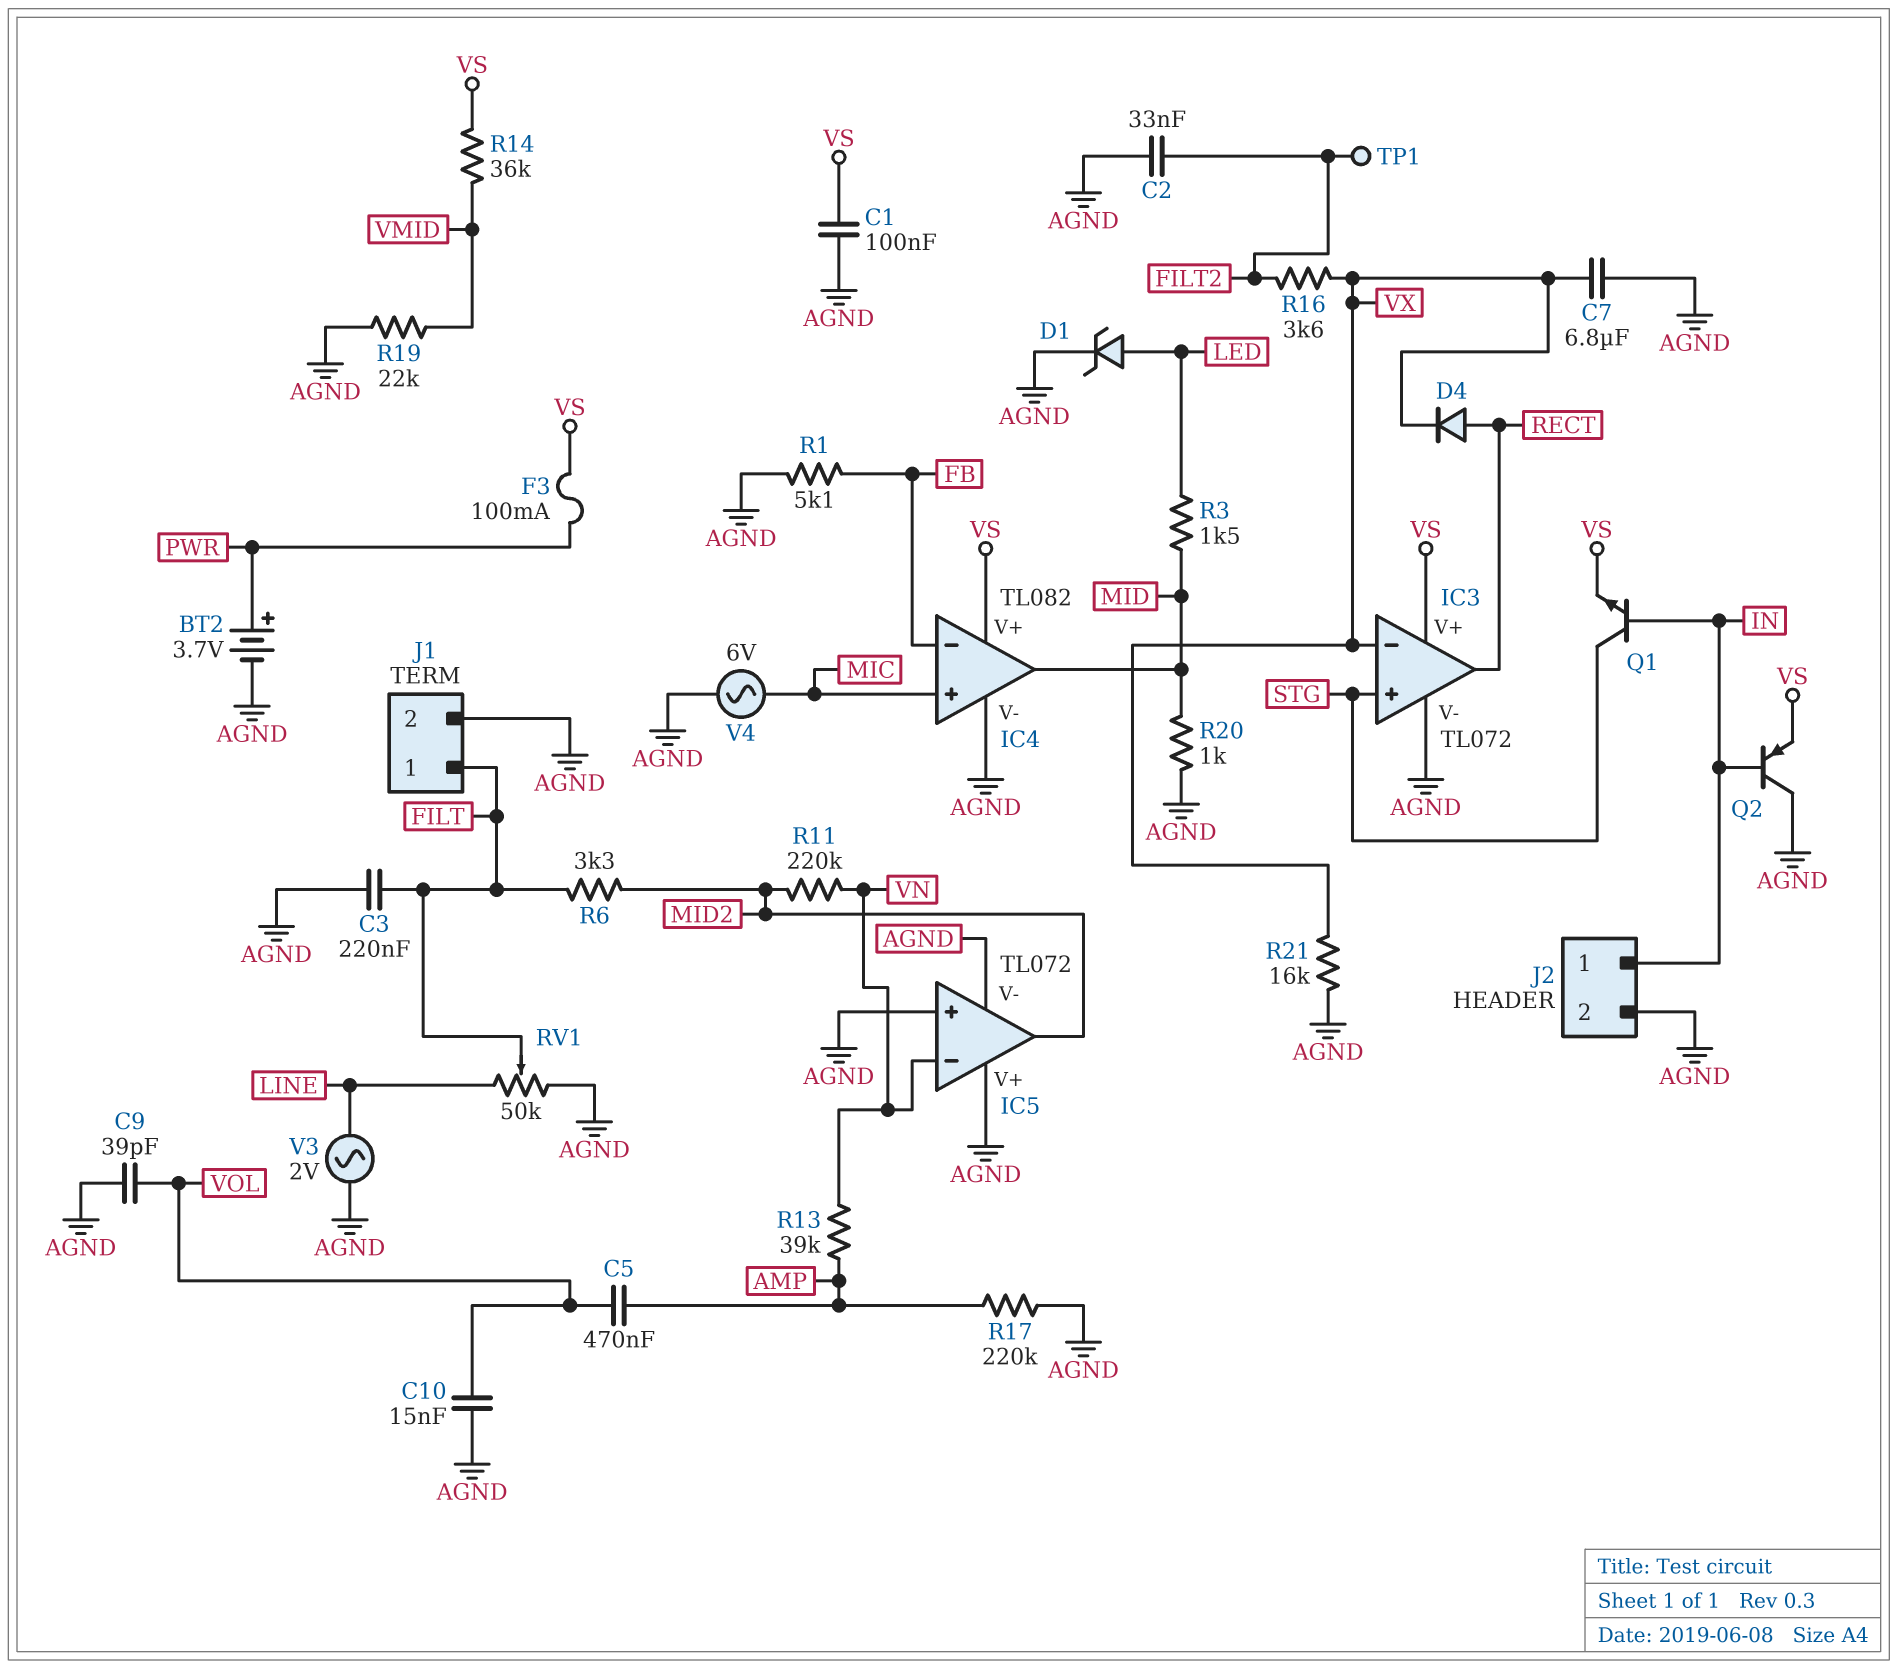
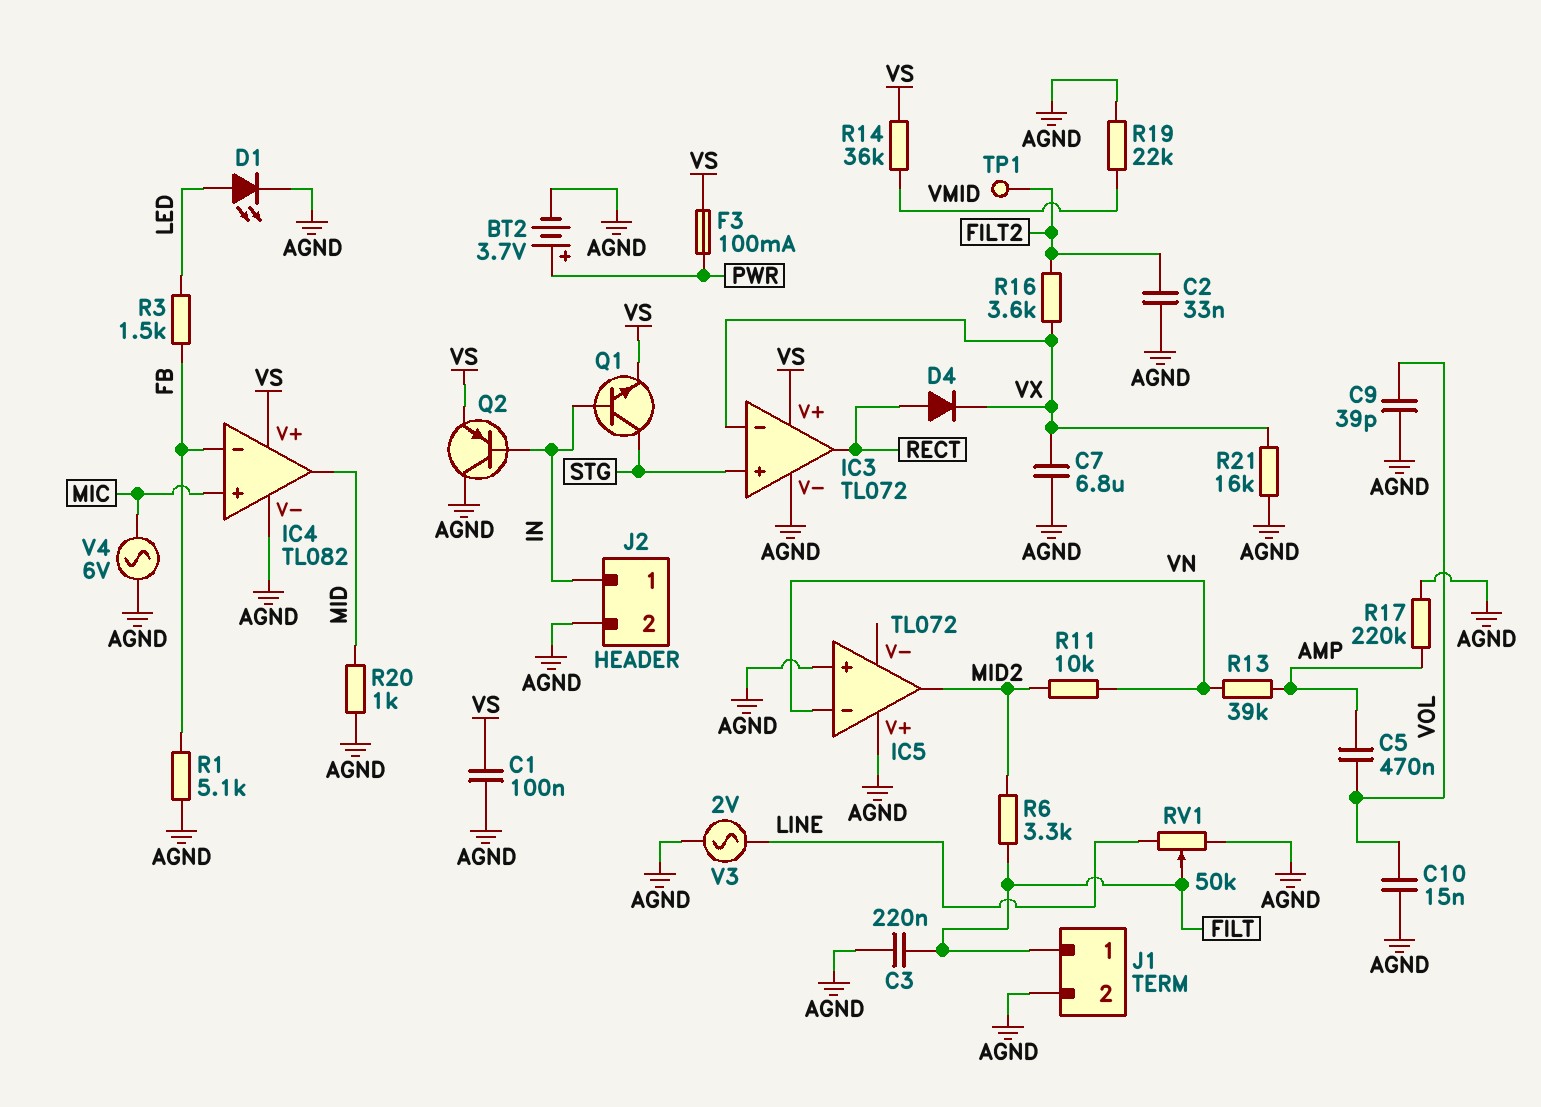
D1: zener (A LED, K AGND) -> LED (A LED, K AGND)
IC5 pin V-: AGND -> none
R3: 1.5k (LED, MID) -> 1.5k (FB, LED)
R11: 220k (MID2, VN) -> 10k (MID2, VN)

